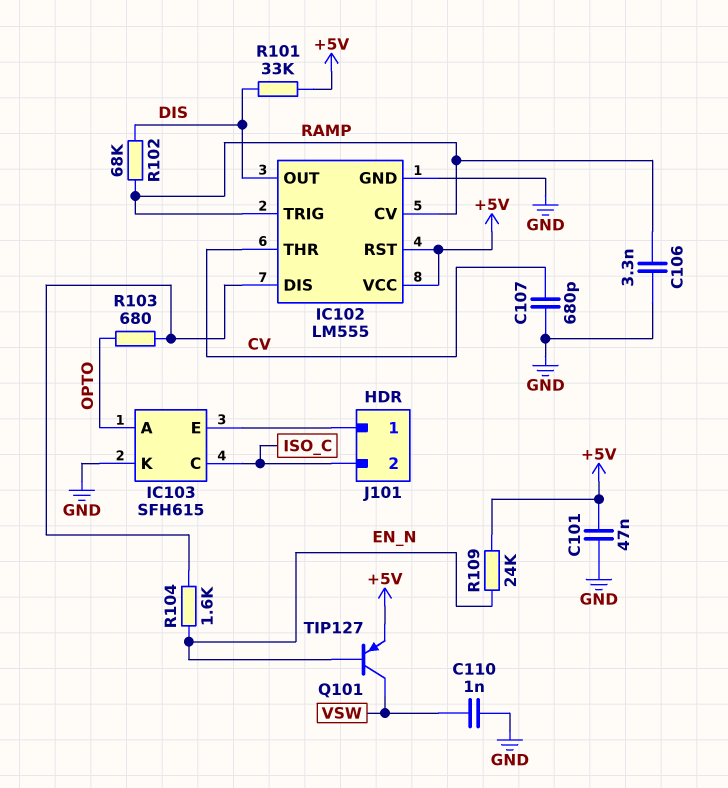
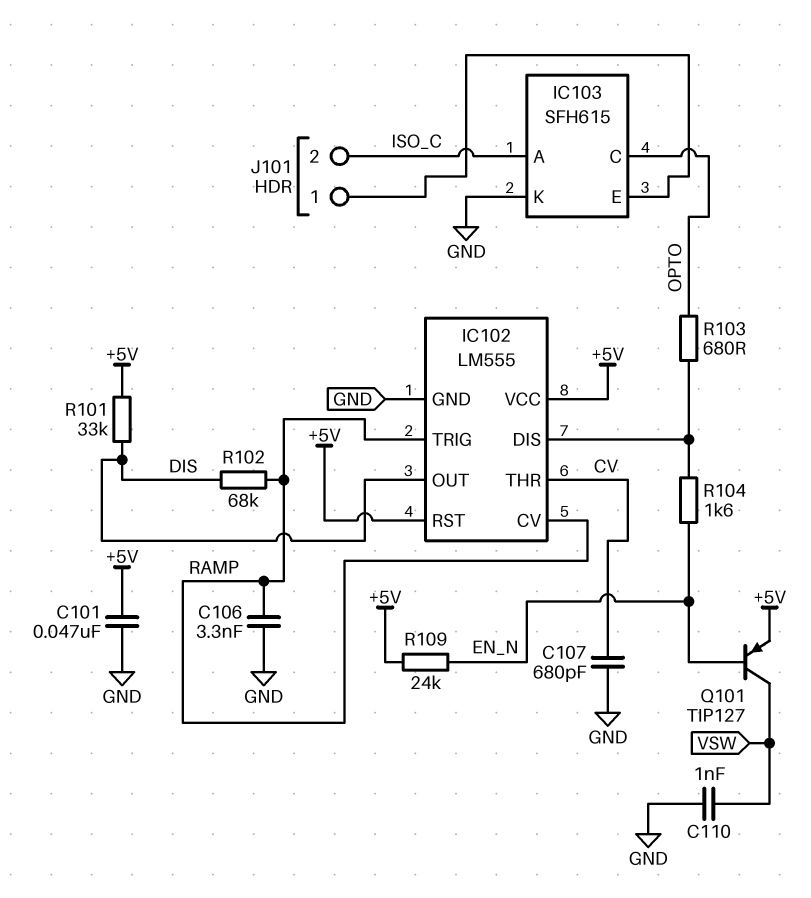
IC103 pin A: OPTO -> ISO_C
IC103 pin C: ISO_C -> OPTO

